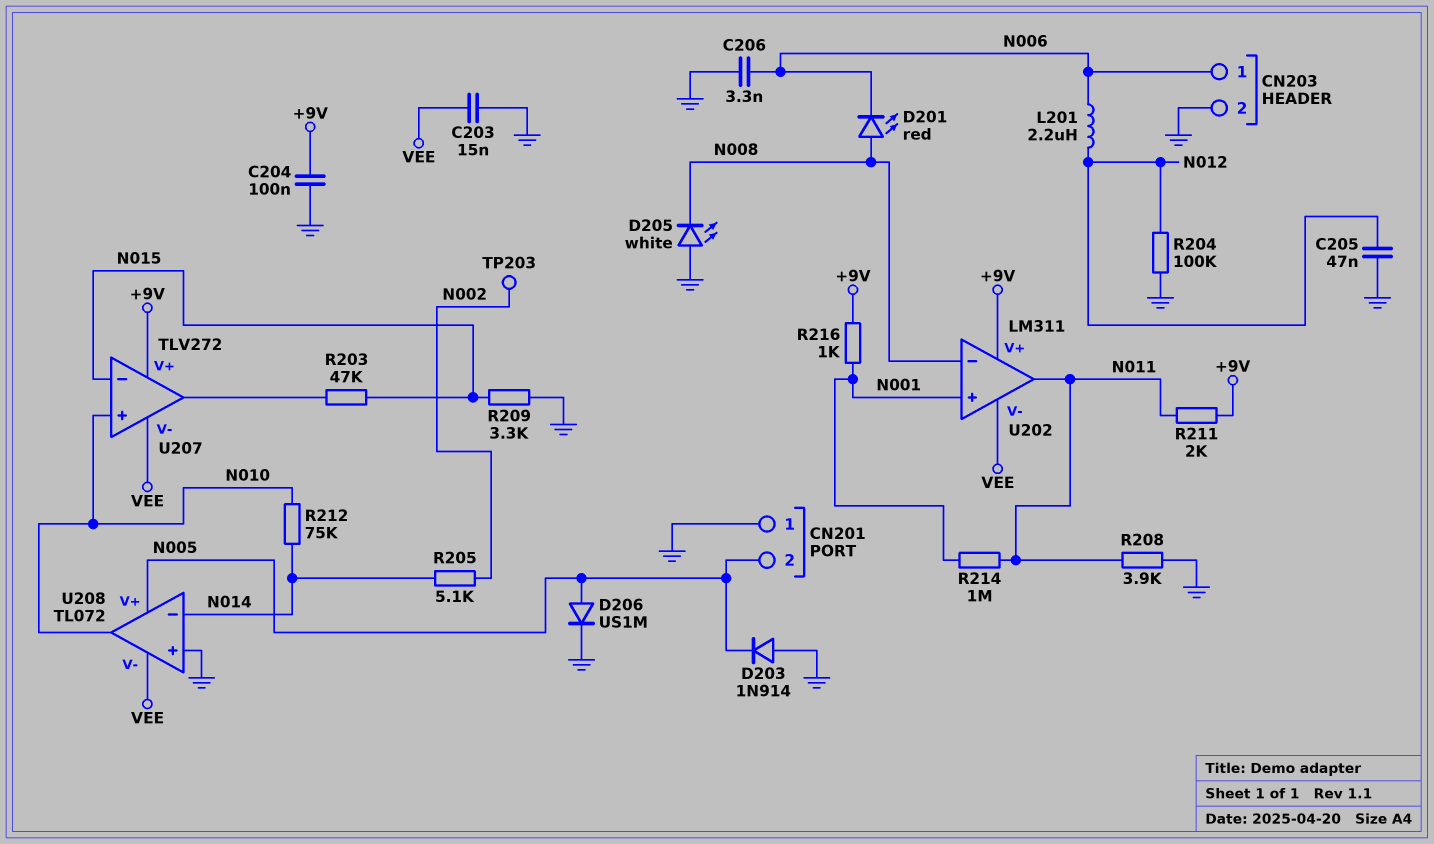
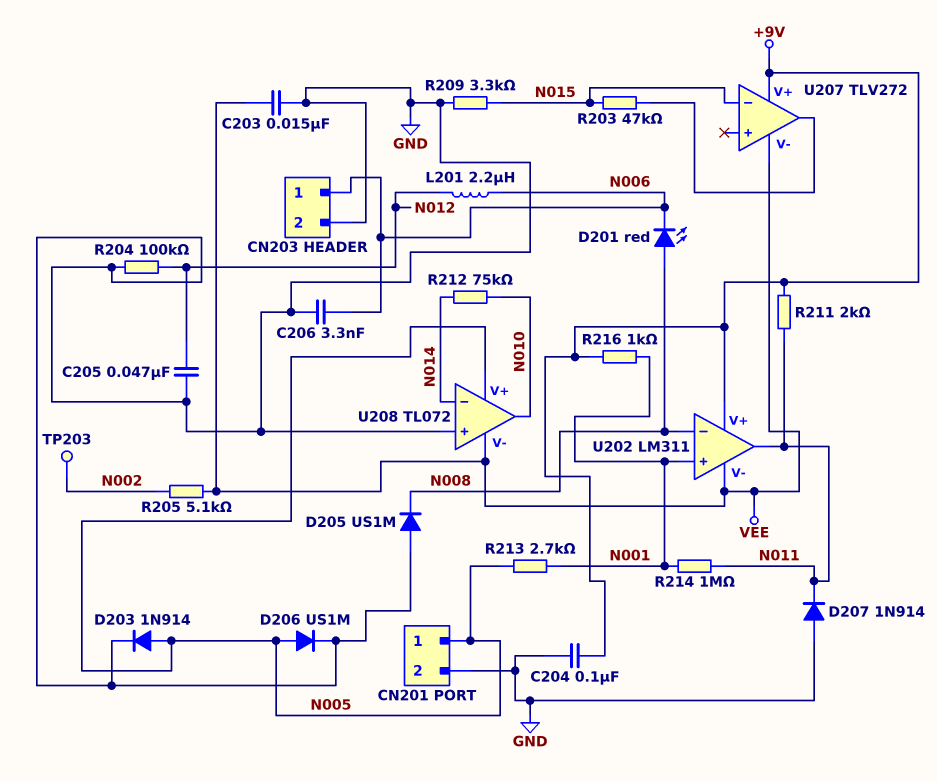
CN201 pin 1: GND -> N005
CN201 pin 2: N005 -> GND
D203: diode 1N914 (A GND, K N005) -> diode 1N914 (A N005, K GND)
D205: LED white (A GND, K N008) -> diode US1M (A GND, K N008)
D207: none -> diode 1N914 (A GND, K N011)
R205: 5.1k (N002, N014) -> 5.1k (N002, VEE)
R208: 3.9k (GND, N011) -> none
R213: none -> 2.7k (N001, N005)
U207 pin in+: N010 -> none

